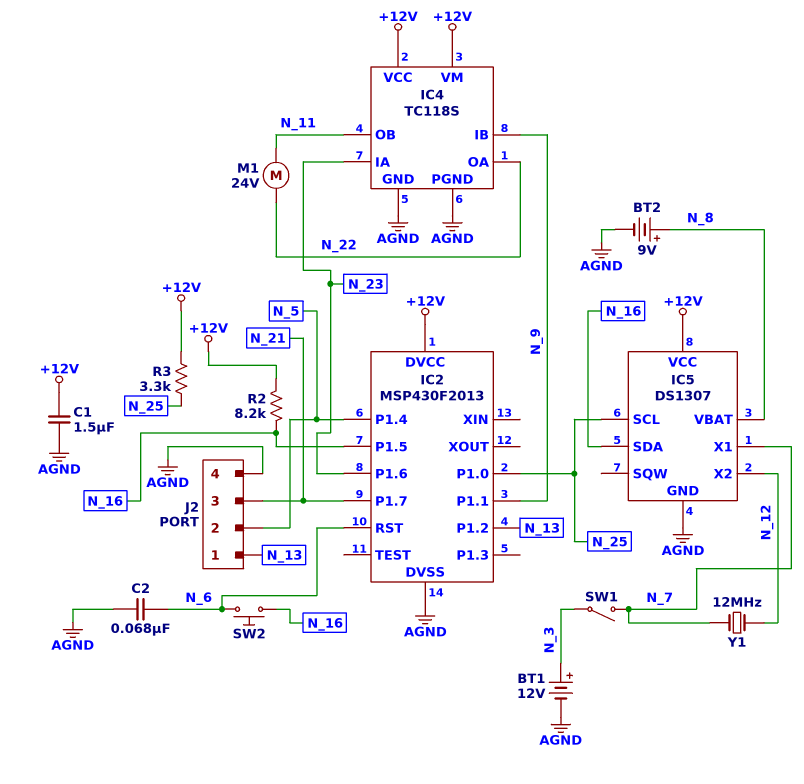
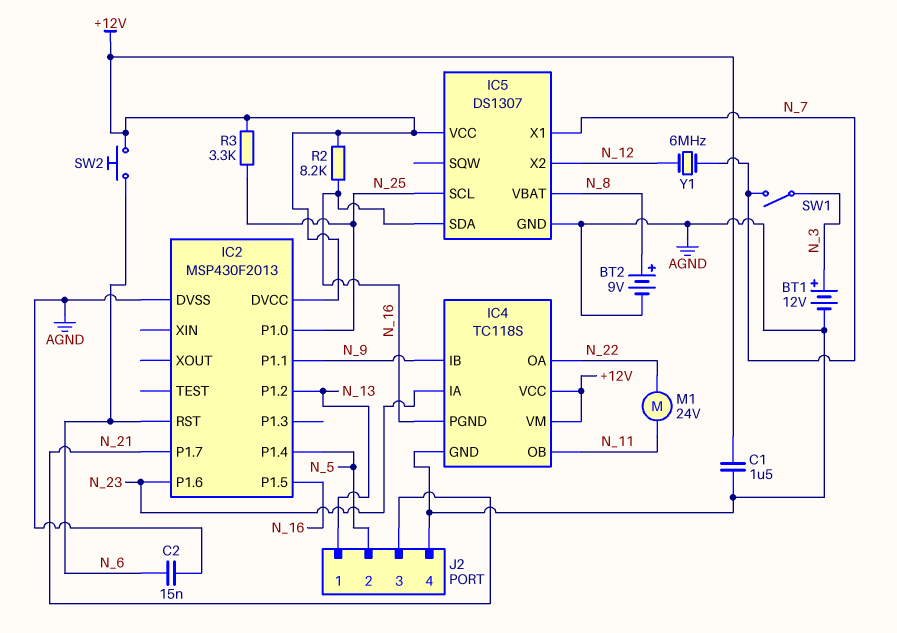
C2: 68nF (AGND, N_6) -> 15nF (AGND, N_6)
IC4 pin PGND: AGND -> N_16
SW2: button (N_6, N_16) -> button (+12V, N_6)
Y1: 12MHz (N_7, N_12) -> 6MHz (N_7, N_12)

